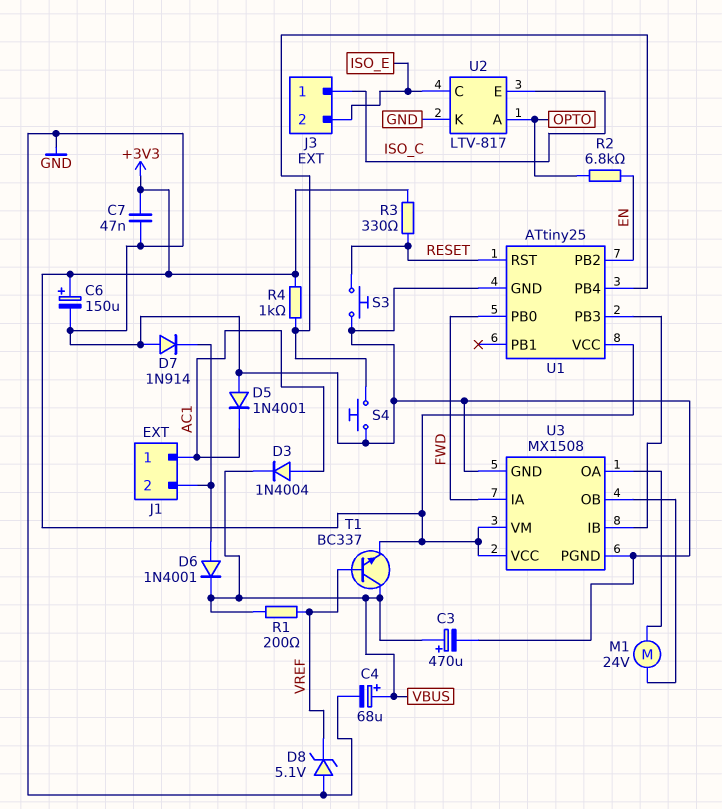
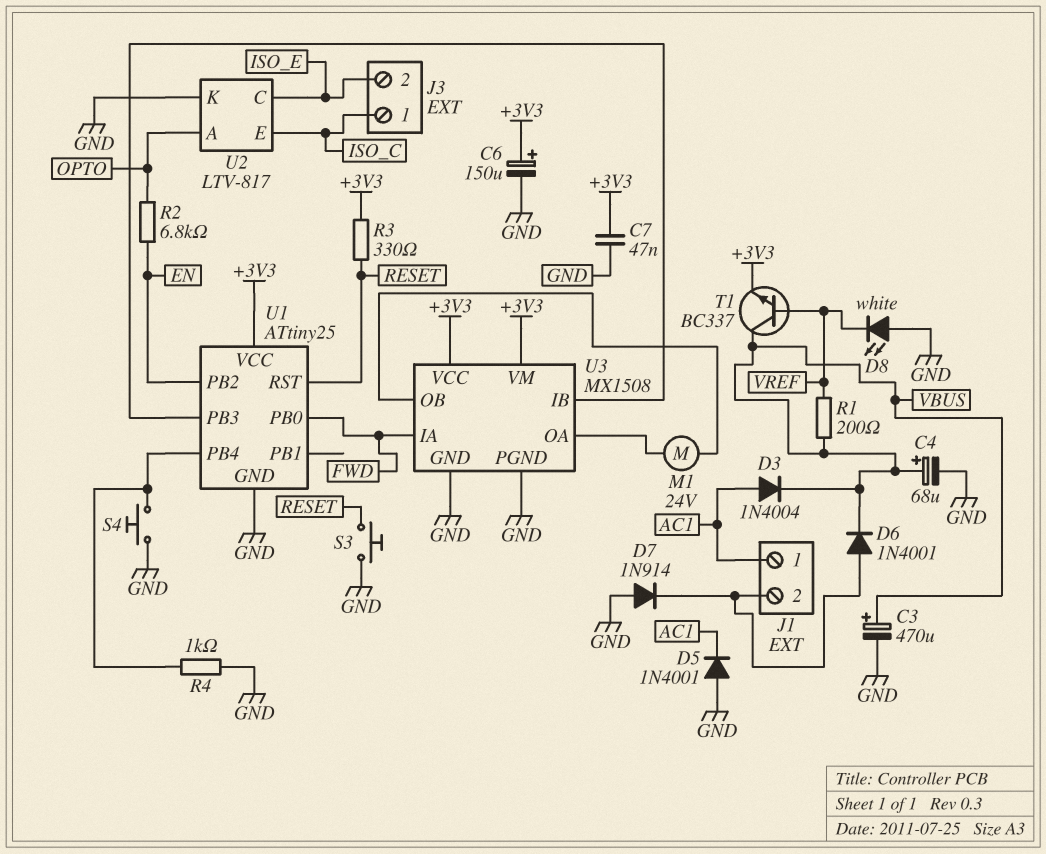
D8: zener 5.1V (A GND, K VREF) -> LED white (A GND, K VREF)
R4: 1k (+3V3, U1/PB4) -> 1k (GND, U1/PB4)

